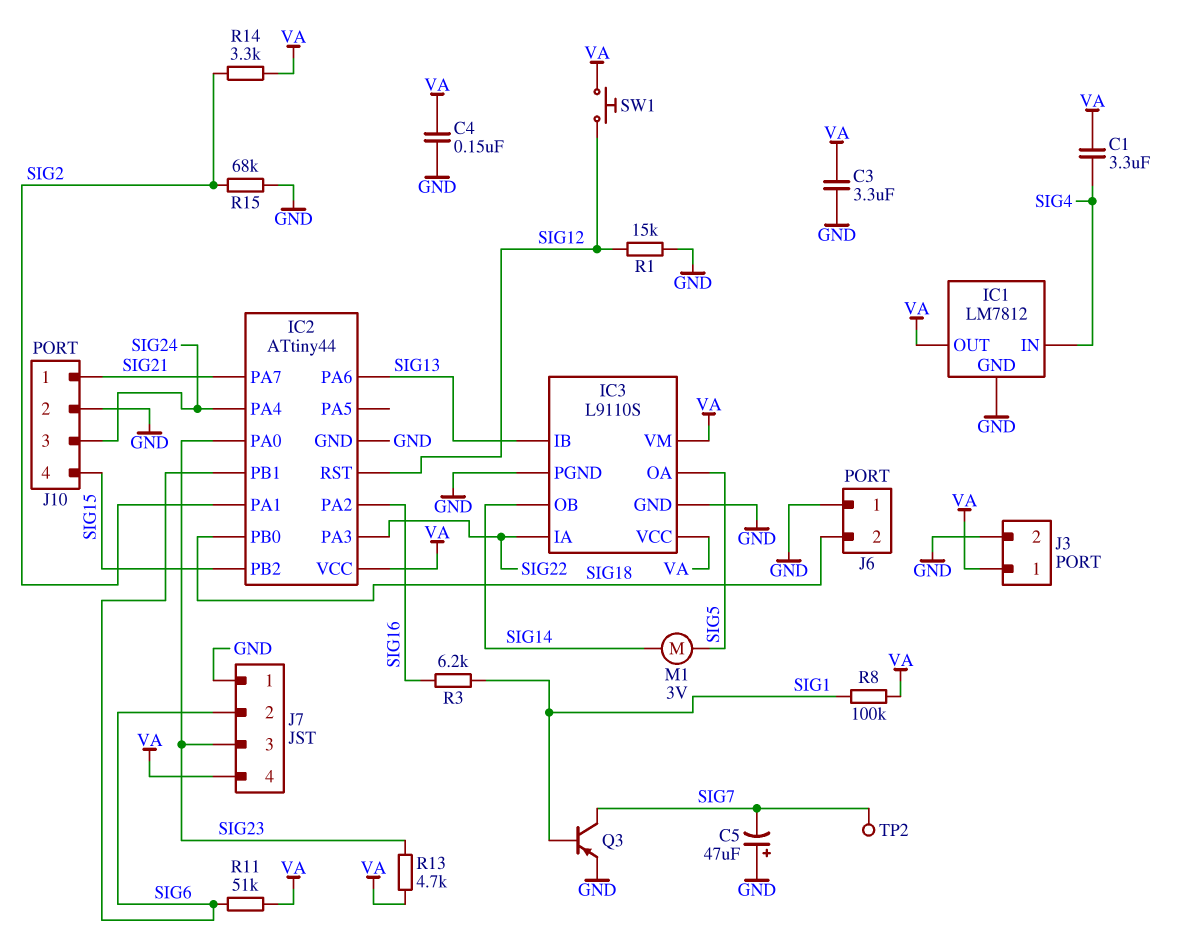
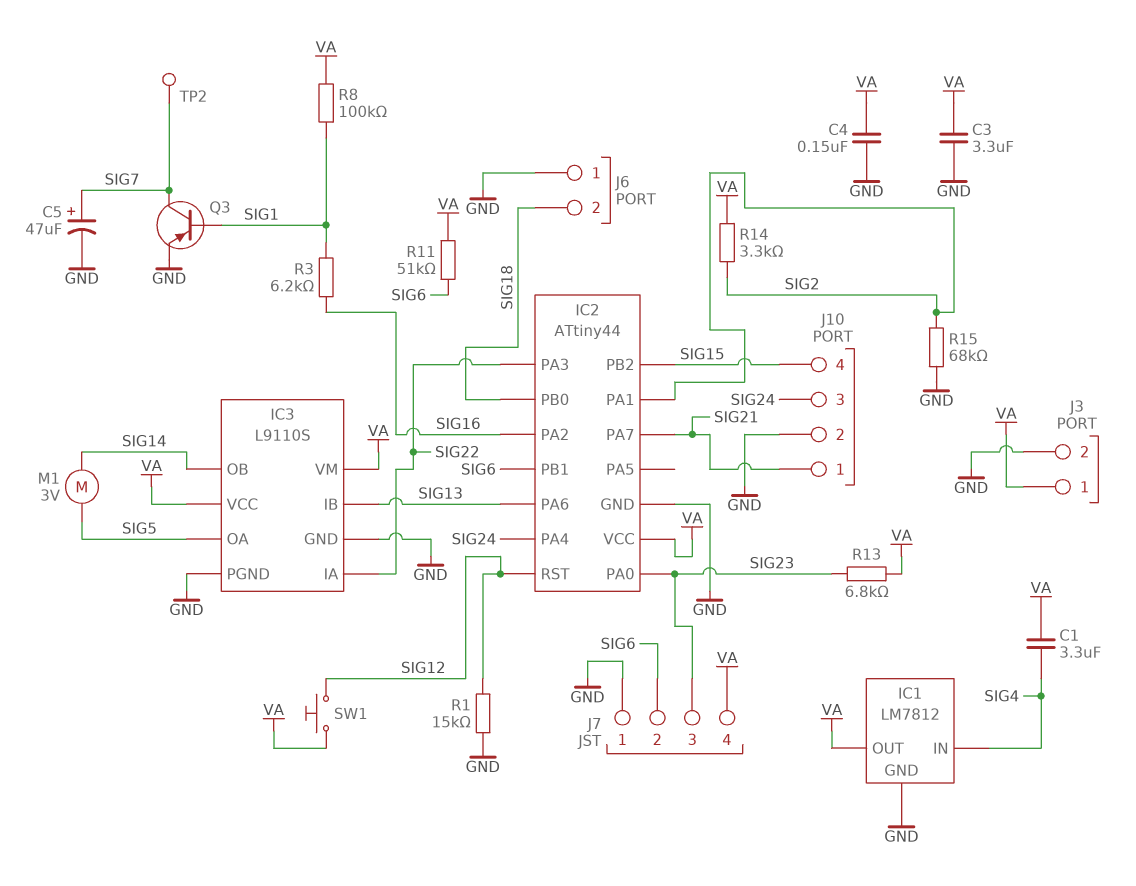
C5: 47uF (plus GND, minus SIG7) -> 47uF (plus SIG7, minus GND)
R13: 4.7k (SIG23, VA) -> 6.8k (SIG23, VA)

